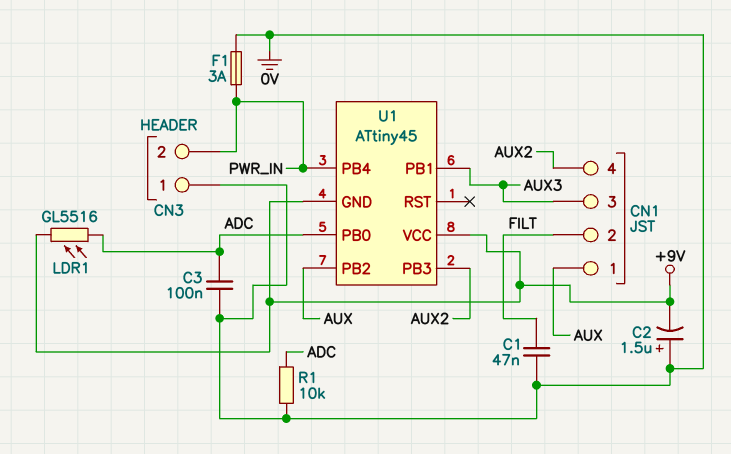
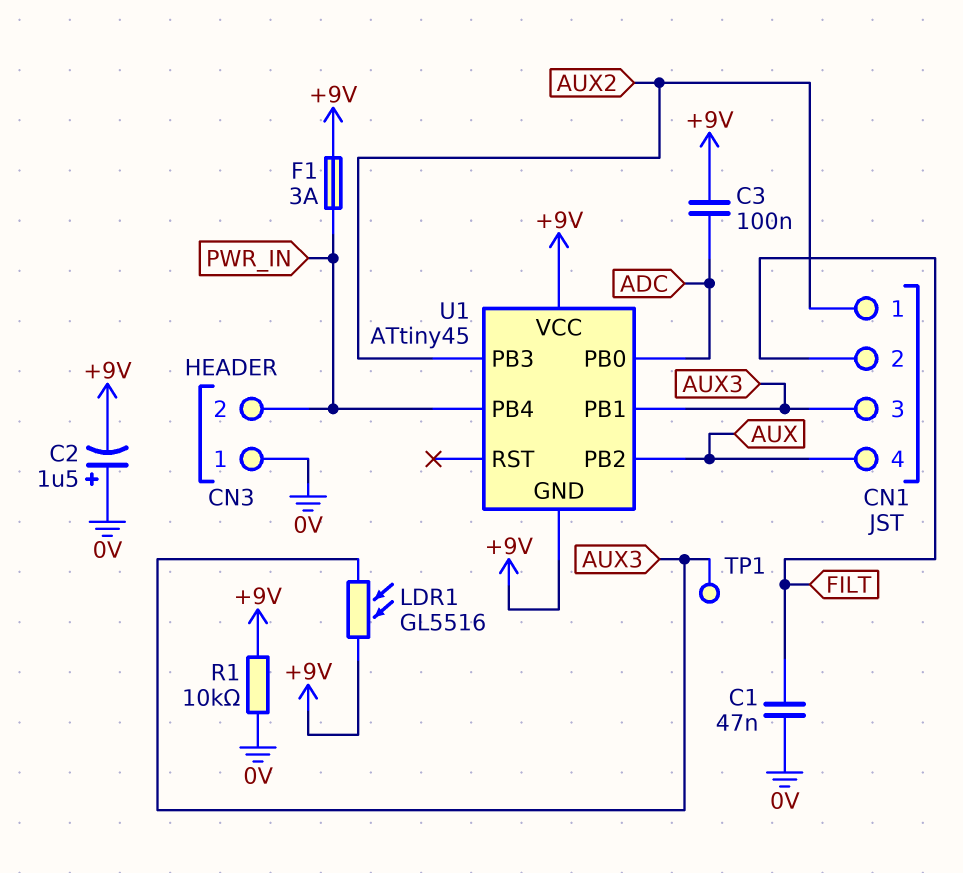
C3: 100nF (0V, ADC) -> 100nF (+9V, ADC)
CN1 pin 1: AUX -> AUX2
CN1 pin 4: AUX2 -> AUX
F1: 3A (0V, PWR_IN) -> 3A (+9V, PWR_IN)
LDR1: GL5516 (+9V, ADC) -> GL5516 (+9V, AUX3)
R1: 10k (0V, ADC) -> 10k (+9V, 0V)
TP1: none -> test point (AUX3)

